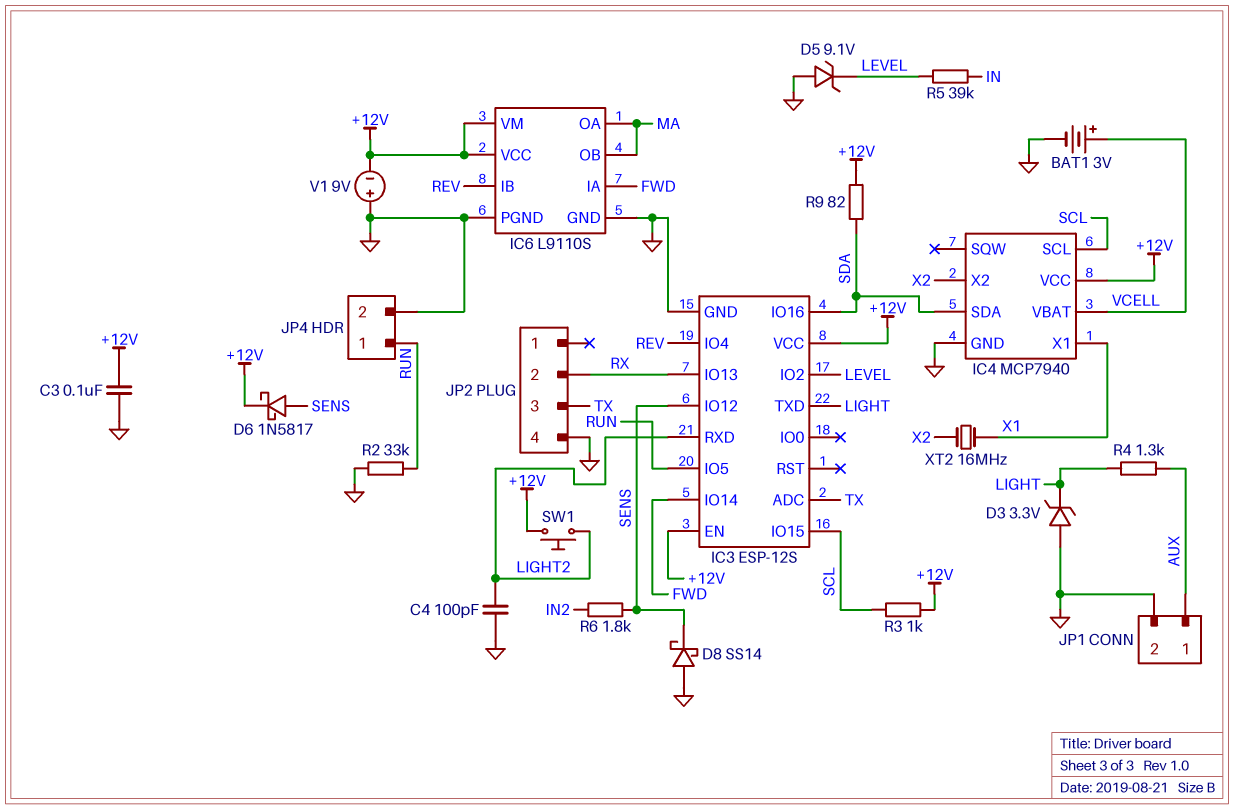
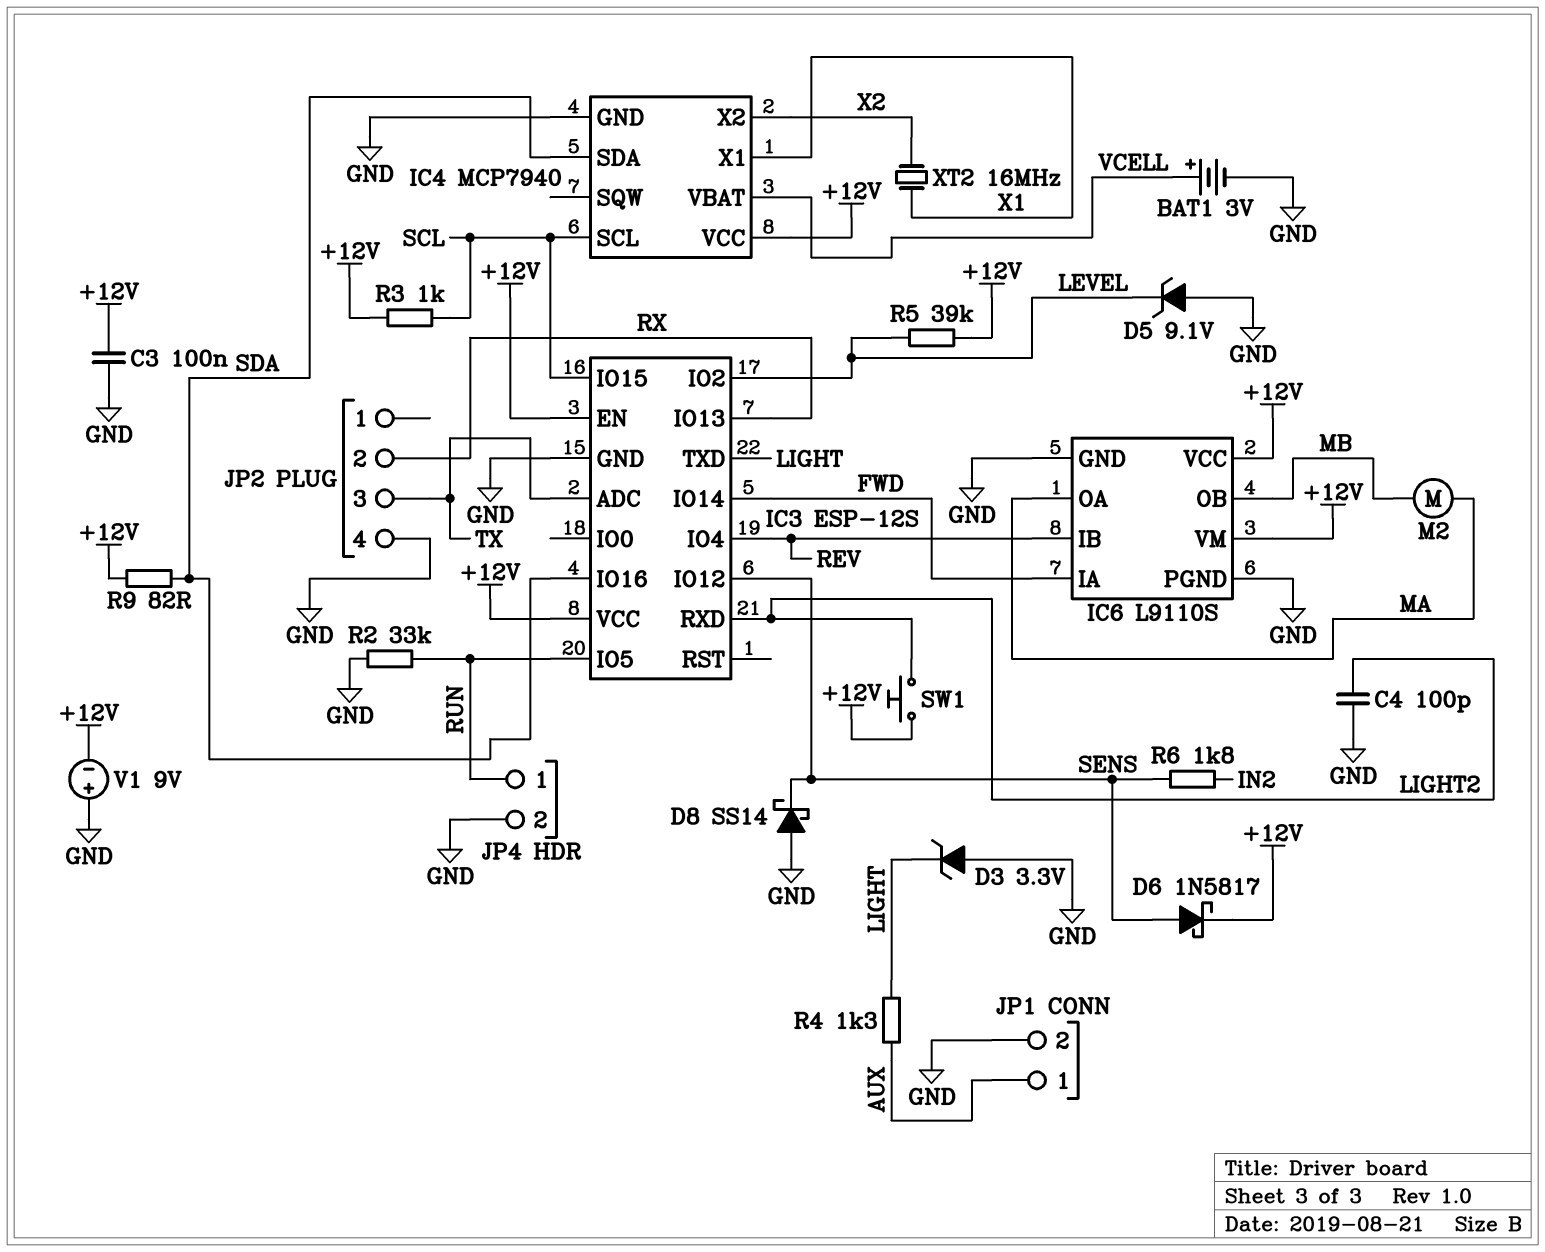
IC6 pin OB: MA -> MB
M2: none -> motor (MA, MB)
R5: 39k (IN, LEVEL) -> 39k (+12V, LEVEL)

